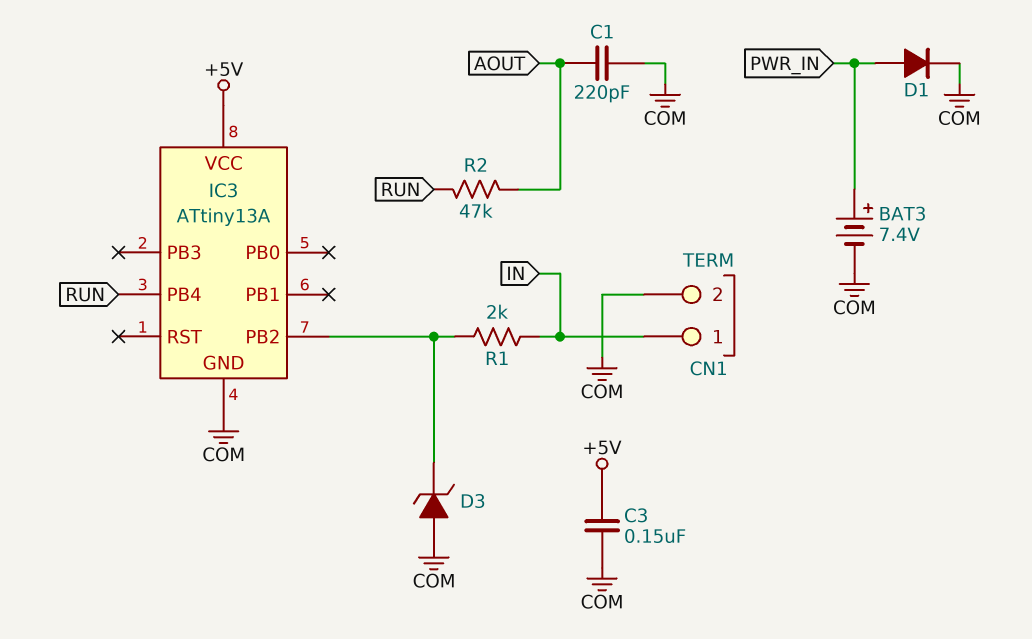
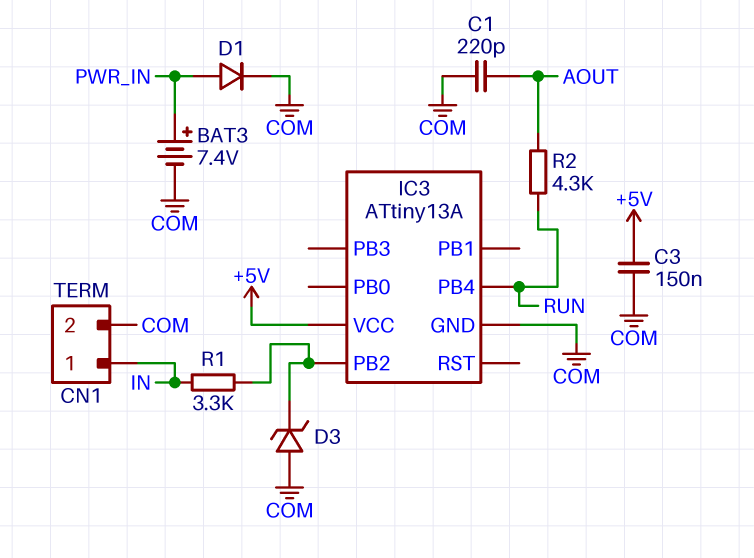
R1: 2k (IC3/PB2, IN) -> 3.3k (IC3/PB2, IN)
R2: 47k (AOUT, RUN) -> 4.3k (AOUT, RUN)

